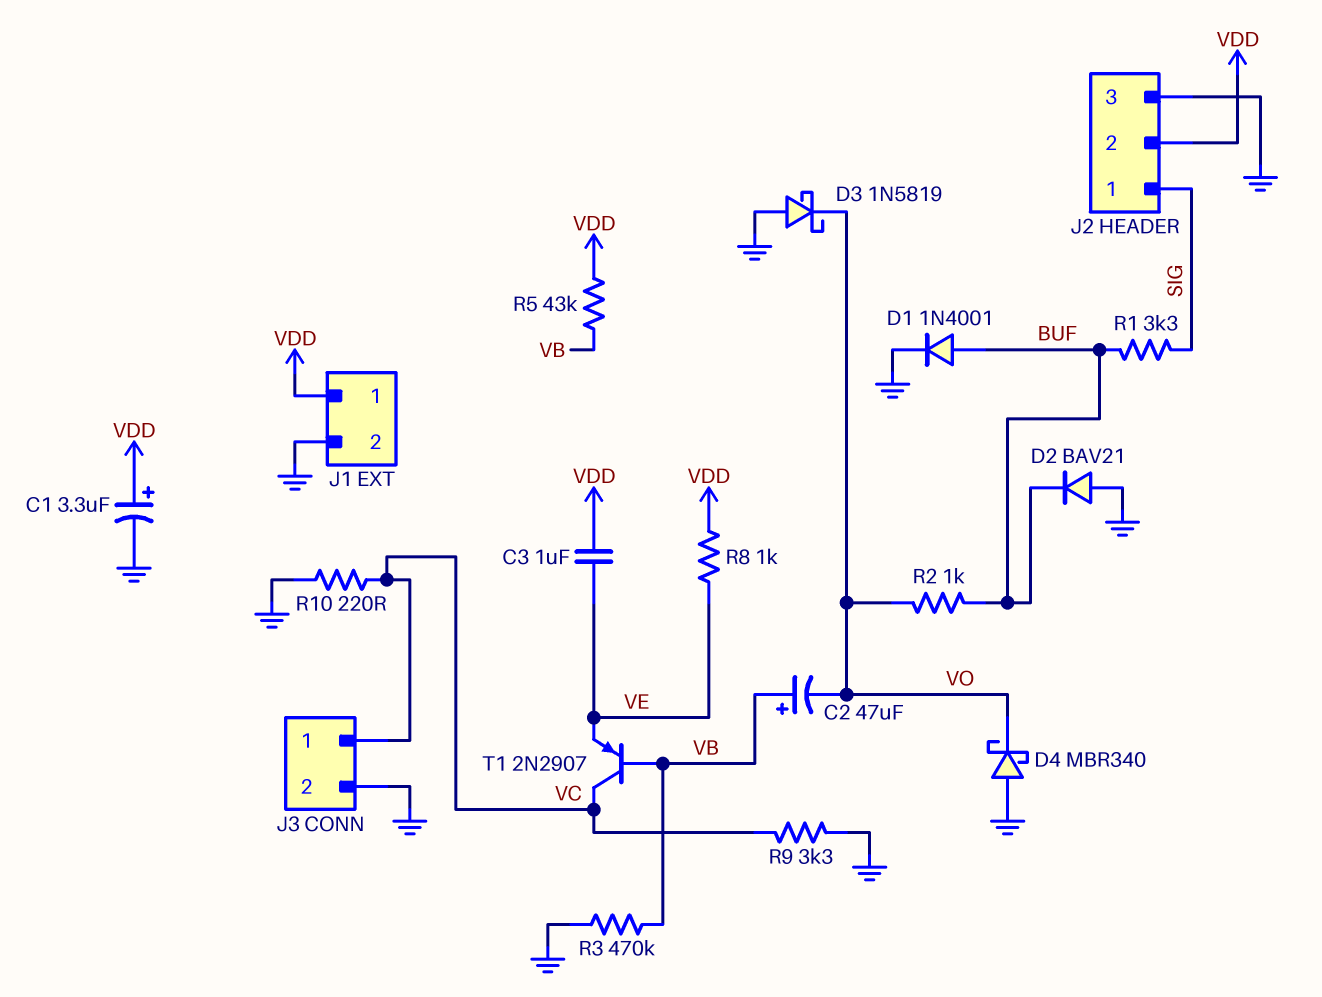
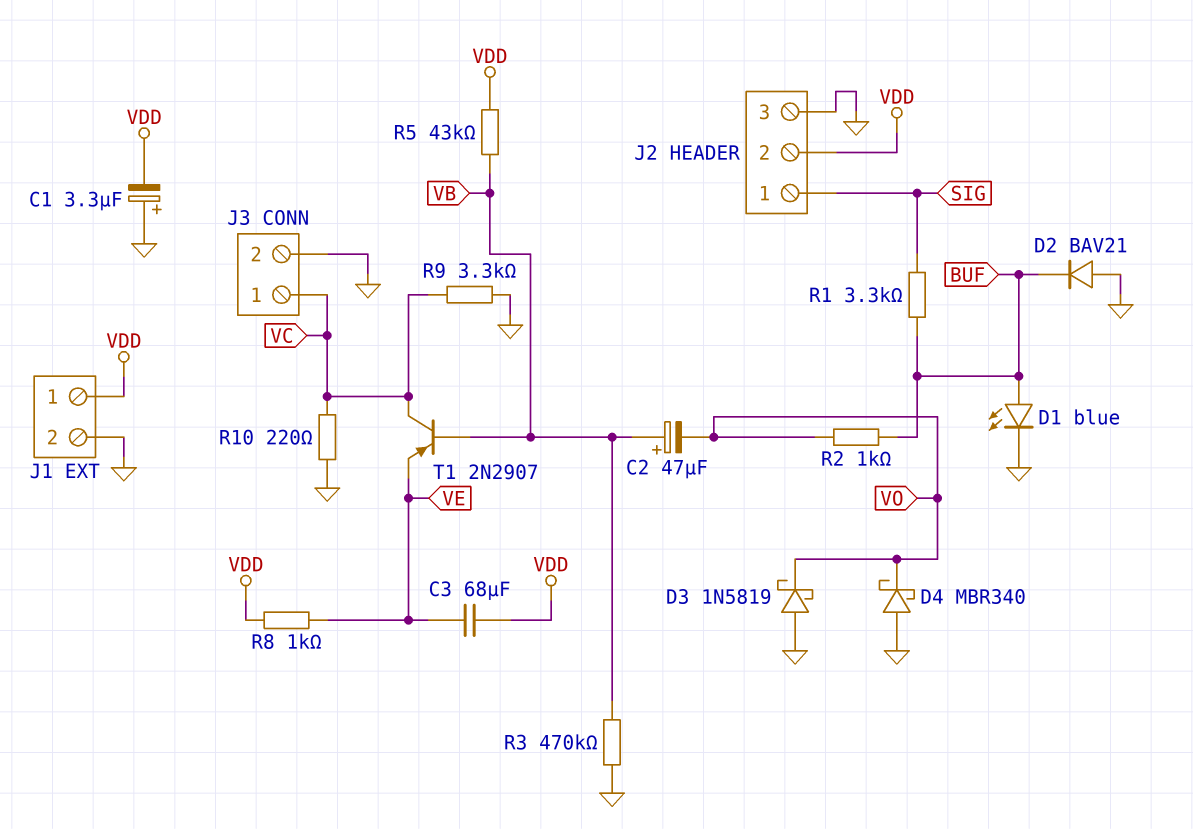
C1: 3.3uF (plus VDD, minus GND) -> 3.3uF (plus GND, minus VDD)
C3: 1uF (VDD, VE) -> 68uF (VDD, VE)
D1: diode 1N4001 (A BUF, K GND) -> LED blue (A BUF, K GND)

